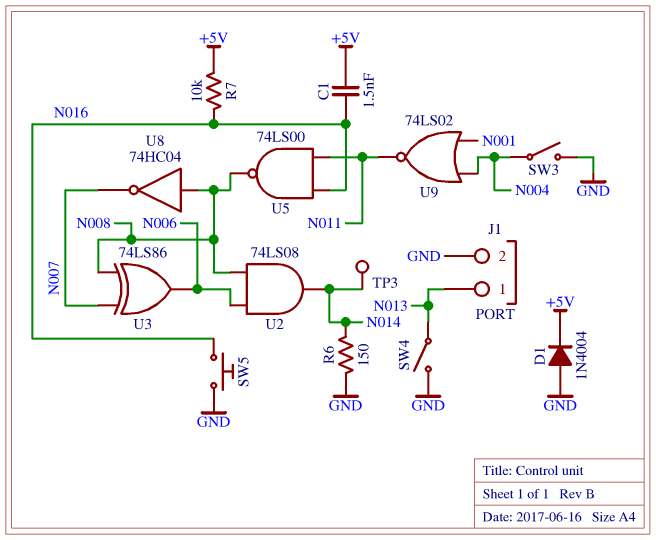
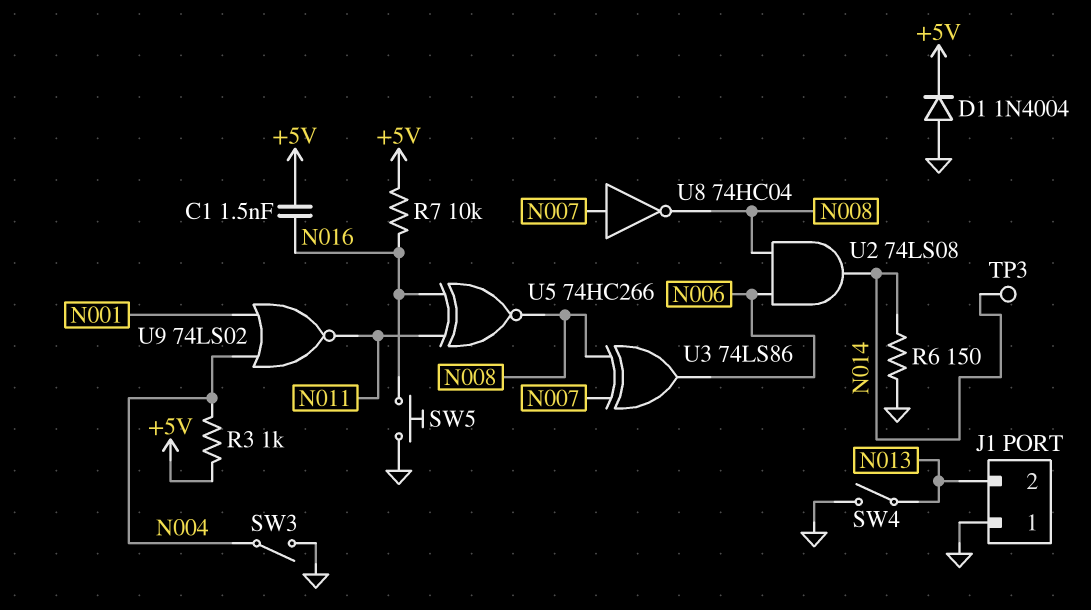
J1 pin 1: N013 -> GND
J1 pin 2: GND -> N013
R3: none -> 1k (+5V, N004)
U5: NAND 74LS00 (in N011, in N016, out N008) -> XNOR 74HC266 (in N011, in N016, out N008)
U8: NOT 74HC04 (in N008, out N007) -> NOT 74HC04 (in N007, out N008)

